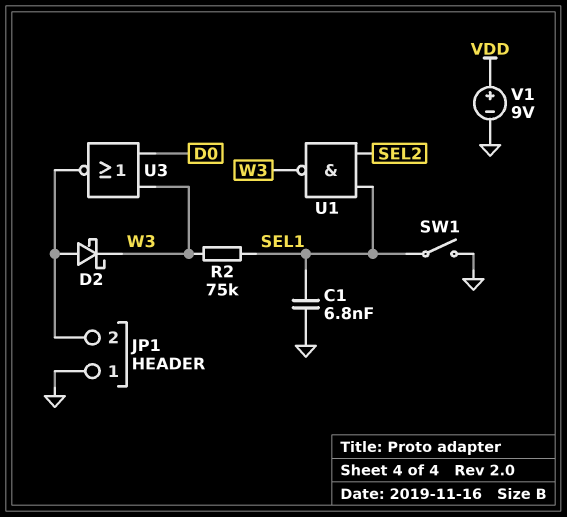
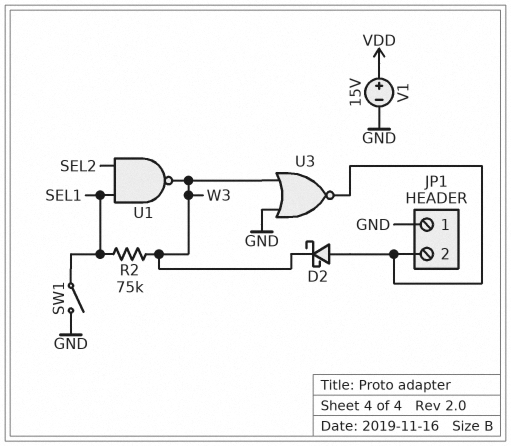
C1: 6.8nF (GND, SEL1) -> none
U3: NOR (in D0, in W3, out JP1/2) -> NOR (in GND, in W3, out JP1/2)
V1: 9V (plus VDD, minus GND) -> 15V (plus VDD, minus GND)

